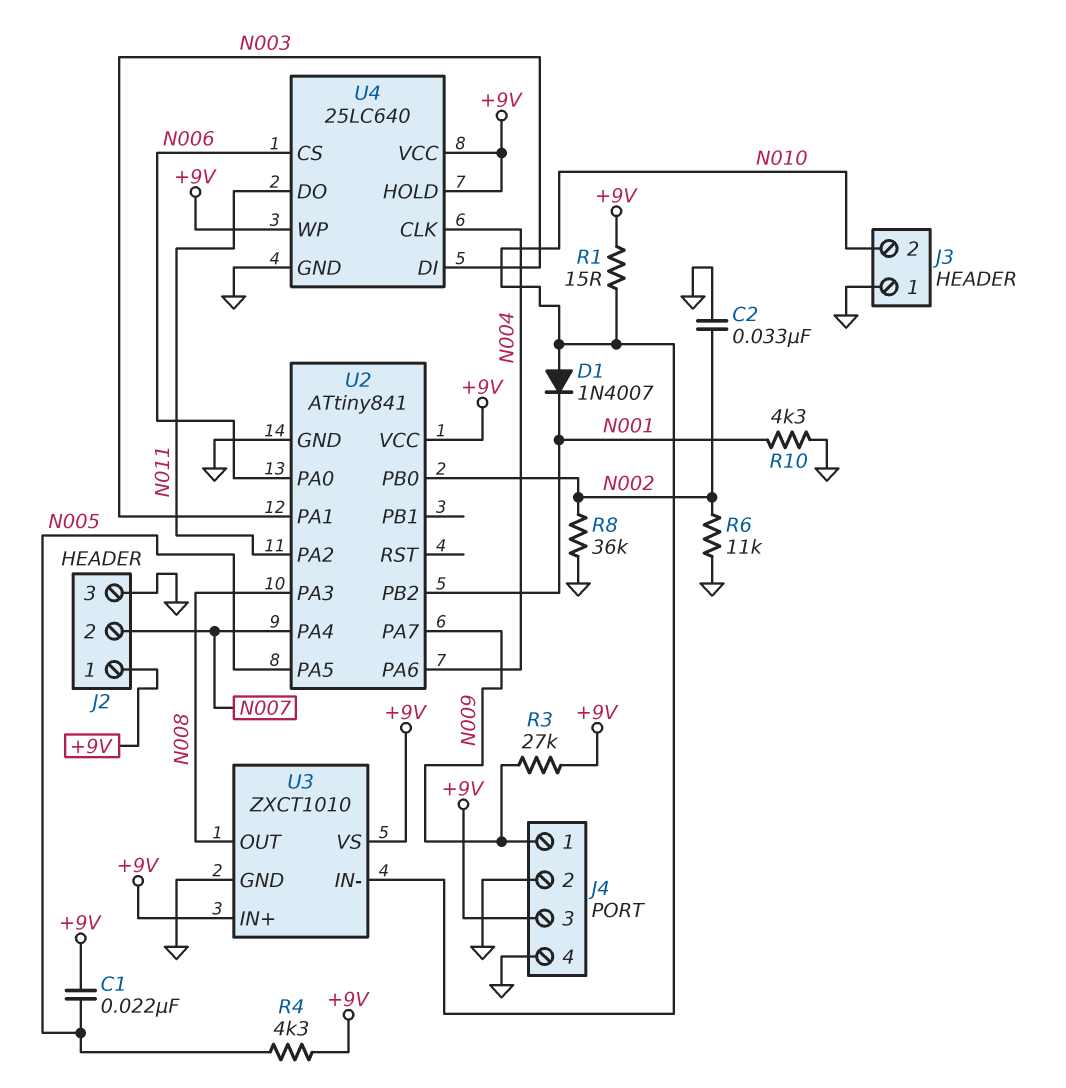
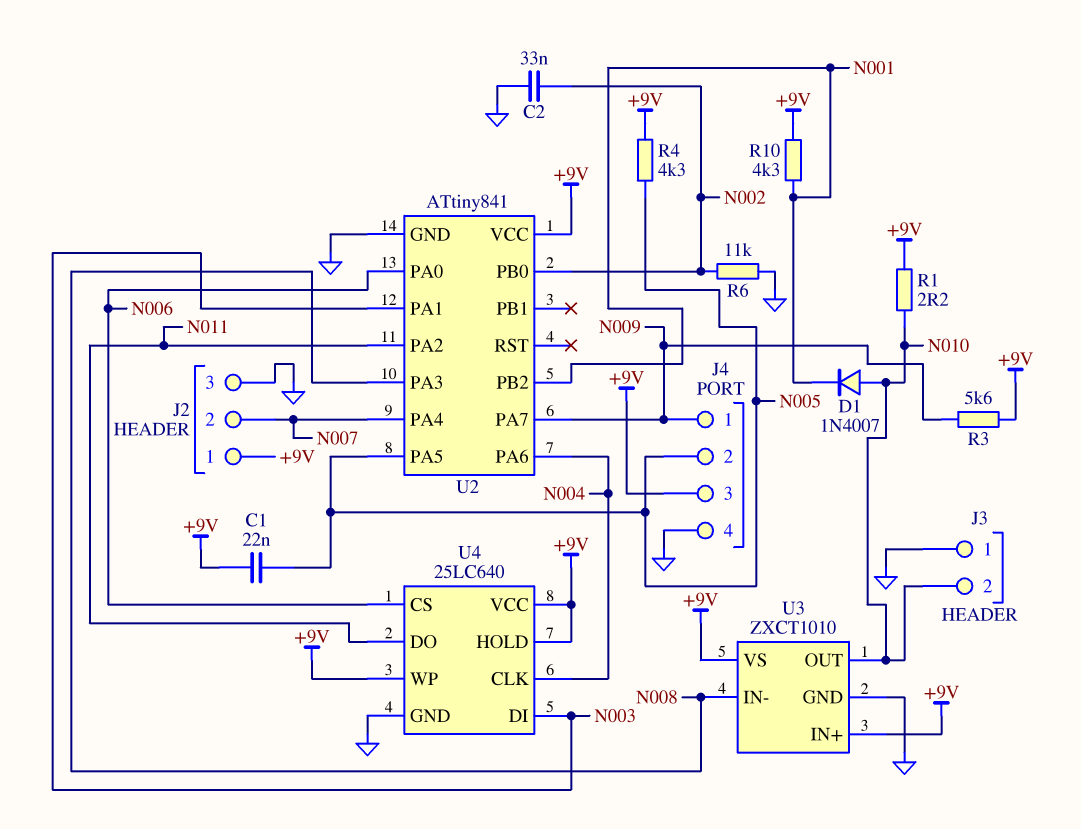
J4 pin 2: GND -> N005
R1: 15 (+9V, N010) -> 2.2 (+9V, N010)
R3: 27k (+9V, N009) -> 5.6k (+9V, N009)
R8: 36k (GND, N002) -> none
R10: 4.3k (GND, N001) -> 4.3k (+9V, N001)
U3 pin IN-: N010 -> N008
U3 pin OUT: N008 -> N010

